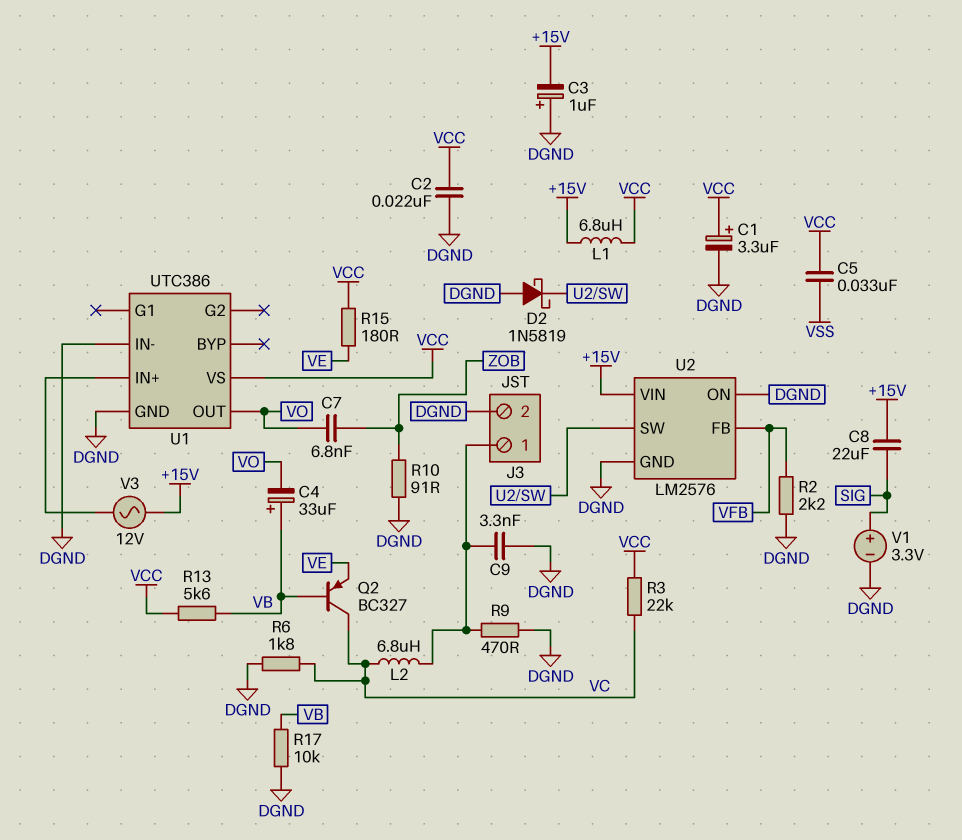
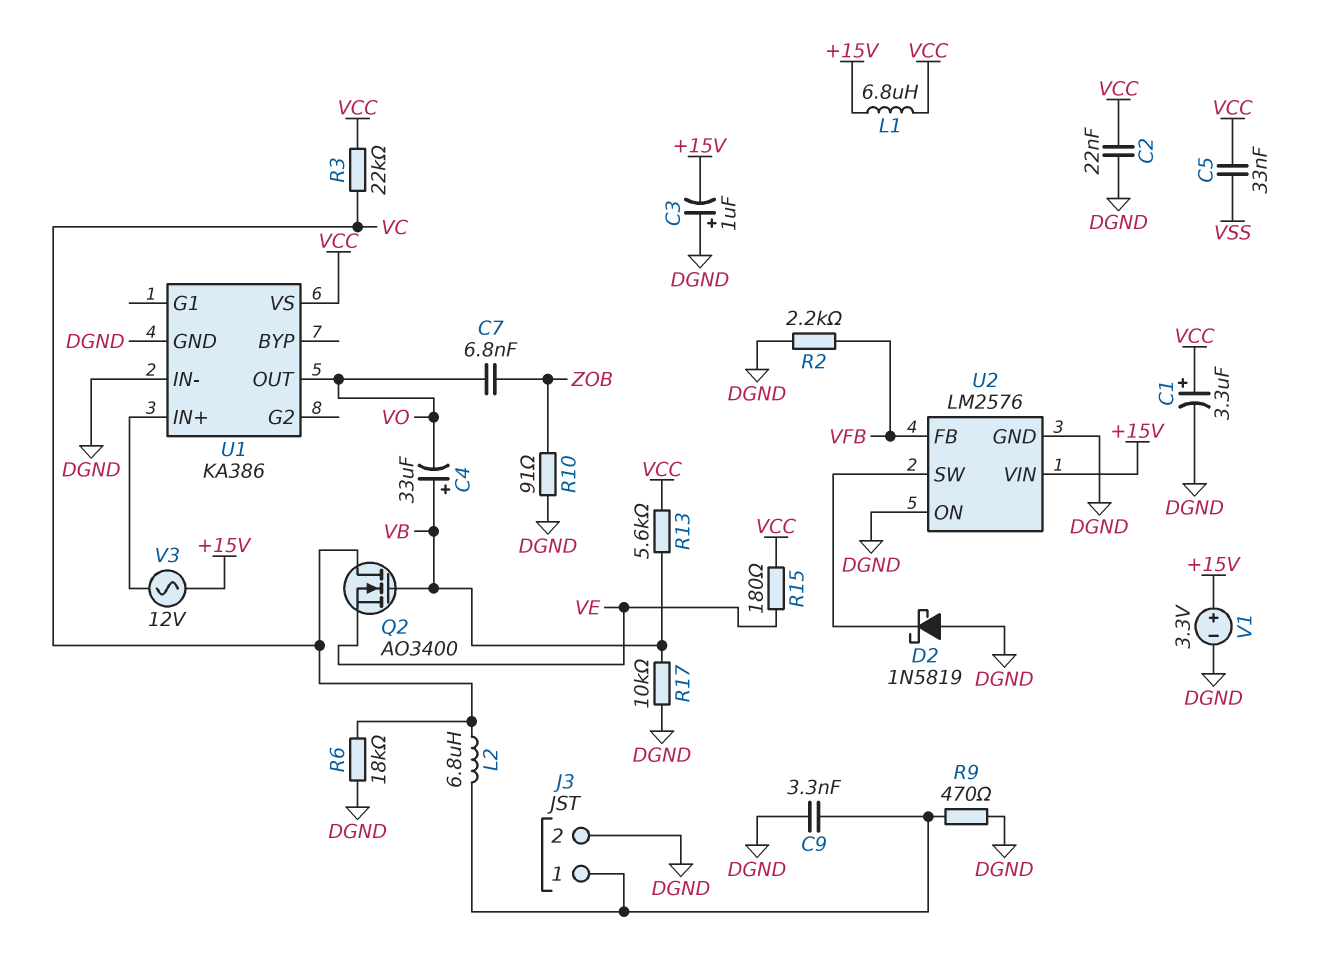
C8: 22uF (+15V, SIG) -> none
Q2: PNP BC327 (B VB, C VC, E VE) -> NMOS AO3400 (G VB, D VC, S VE)
R6: 1.8k (DGND, VC) -> 18k (DGND, VC)
U1: UTC386 -> KA386
V1: 3.3V (plus SIG, minus DGND) -> 3.3V (plus +15V, minus DGND)

